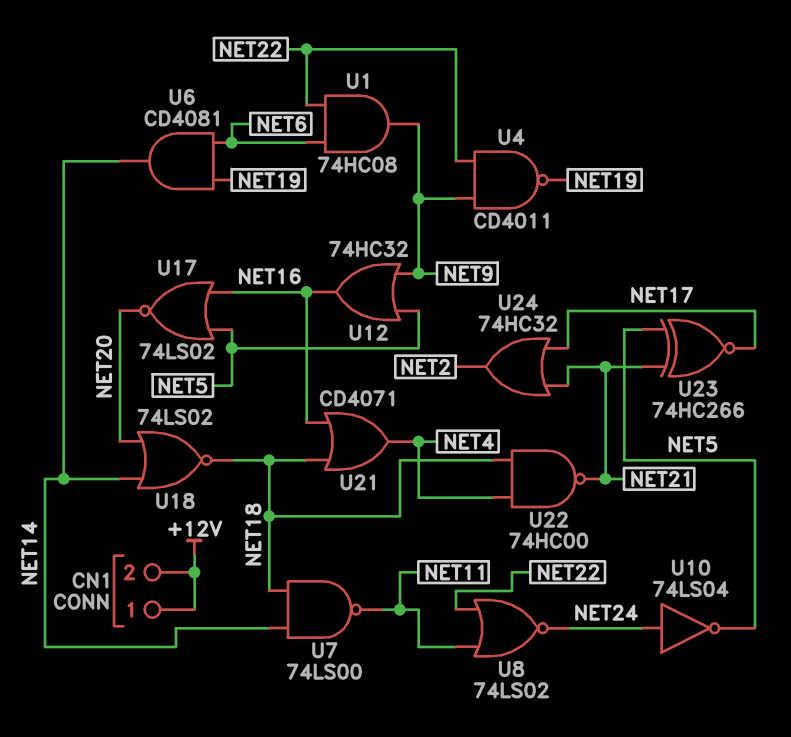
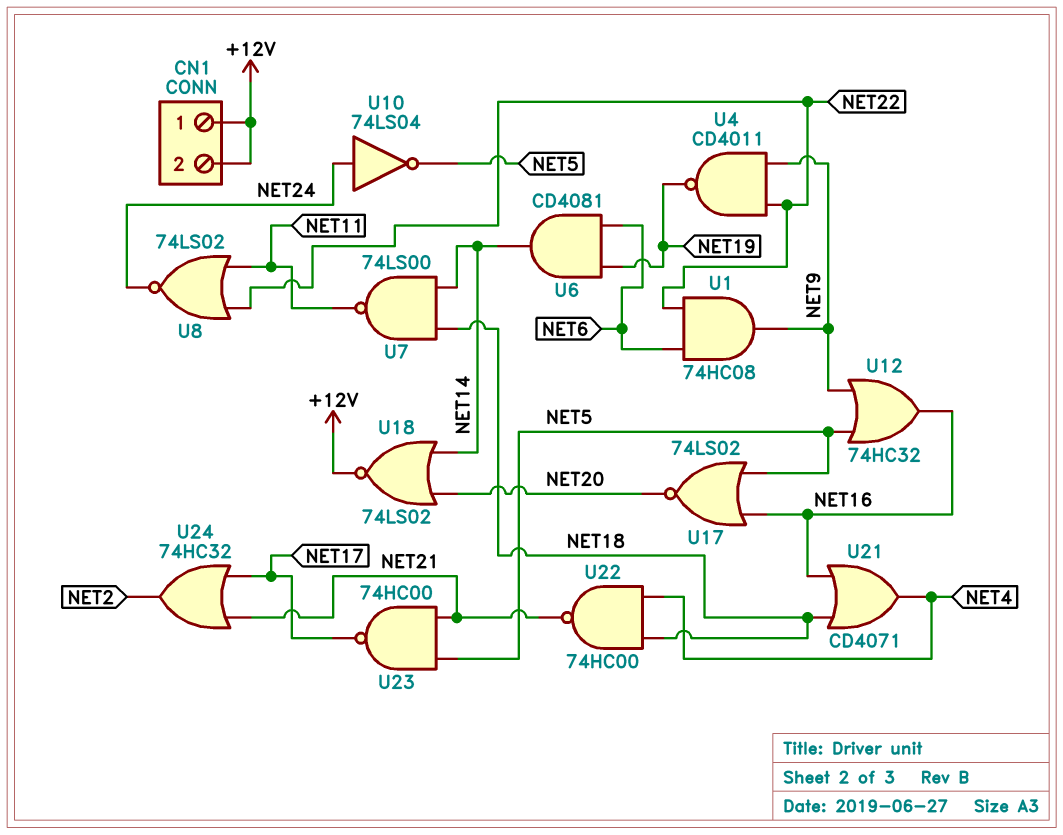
U18: NOR 74LS02 (in NET14, in NET20, out NET18) -> NOR 74LS02 (in NET14, in NET20, out +12V)
U23: XNOR 74HC266 (in NET5, in NET21, out NET17) -> NAND 74HC00 (in NET5, in NET21, out NET17)

